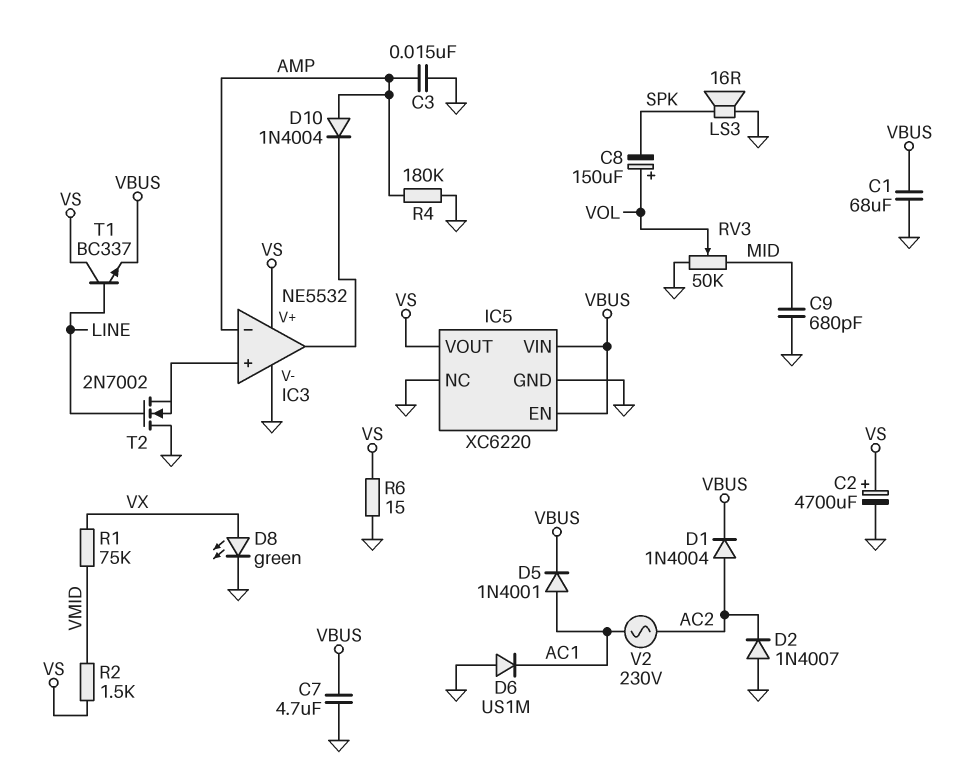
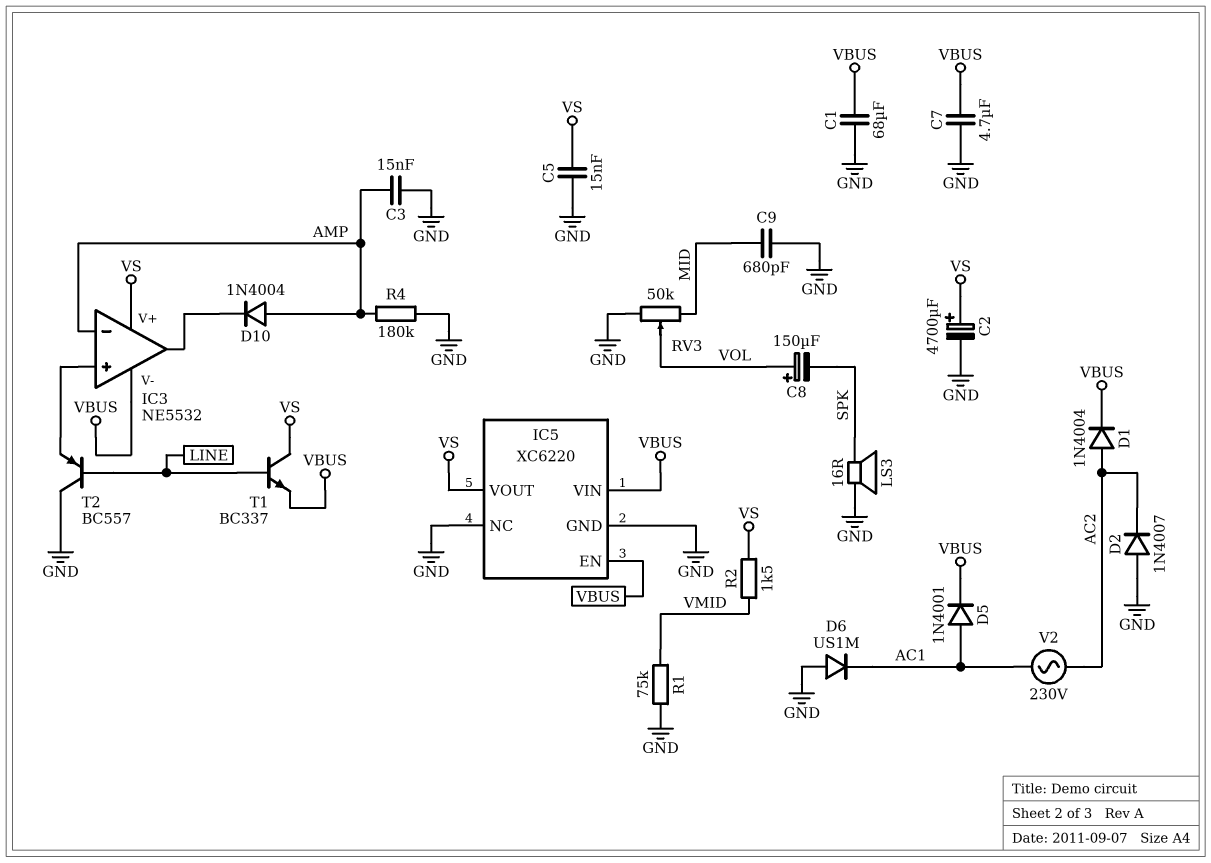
C5: none -> 15nF (GND, VS)
D8: LED green (A VX, K GND) -> none
IC3 pin V-: GND -> VBUS
R1: 75k (VMID, VX) -> 75k (GND, VMID)
R6: 15 (GND, VS) -> none
T2: NMOS 2N7002 (G LINE, D GND, S IC3/in+) -> PNP BC557 (B LINE, C GND, E IC3/in+)

